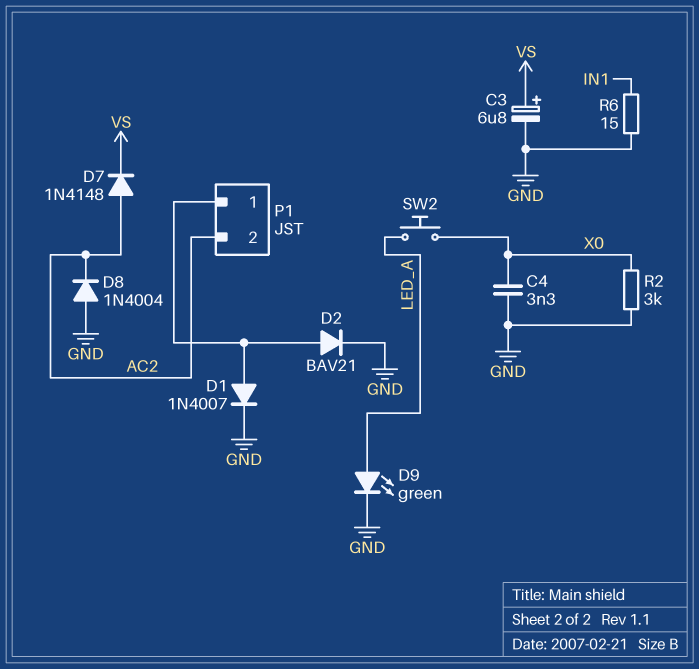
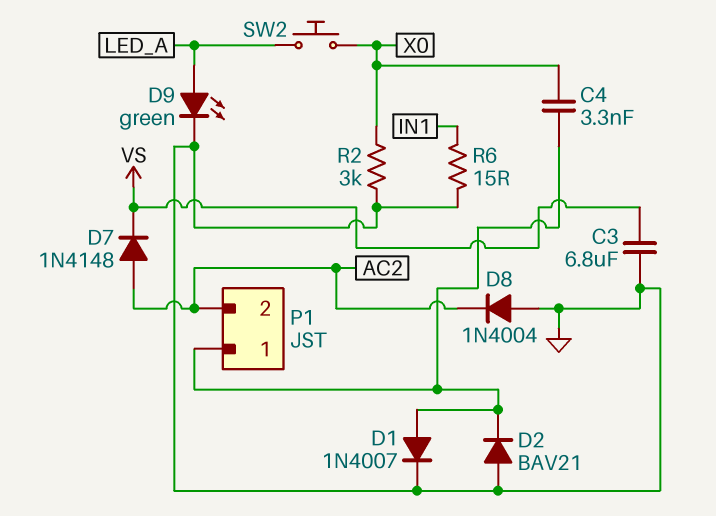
C3: 6.8uF (plus VS, minus GND) -> 6.8uF (GND, VS)
C4: 3.3nF (GND, X0) -> 3.3nF (P1/1, X0)
D2: diode BAV21 (A P1/1, K GND) -> diode BAV21 (A GND, K P1/1)

